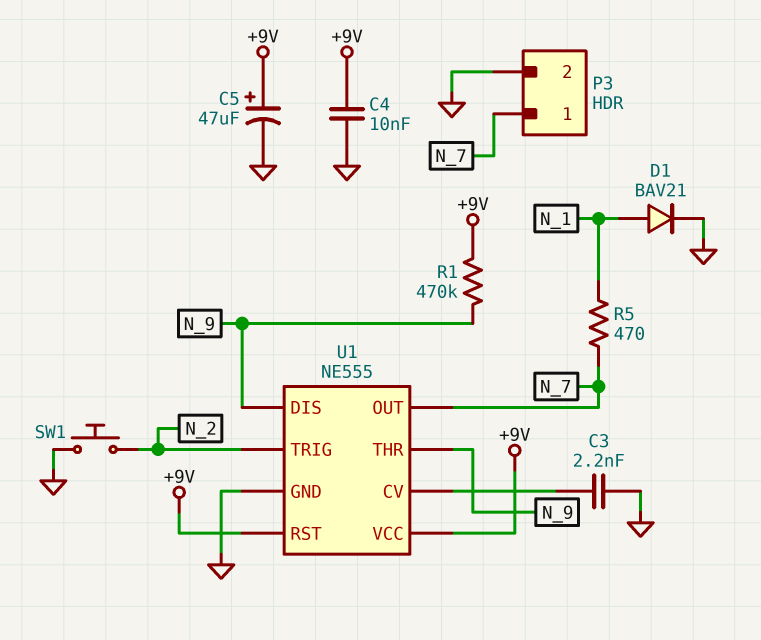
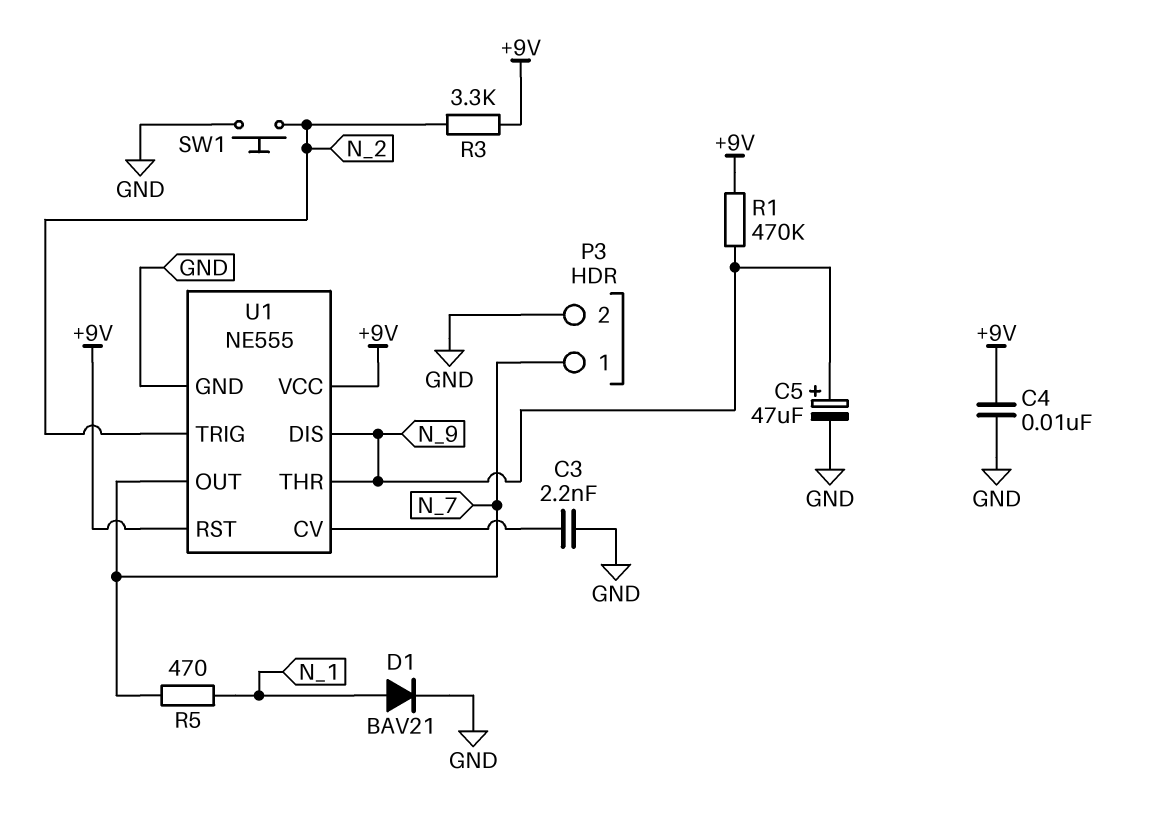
C5: 47uF (plus +9V, minus GND) -> 47uF (plus N_9, minus GND)
R3: none -> 3.3k (+9V, N_2)

